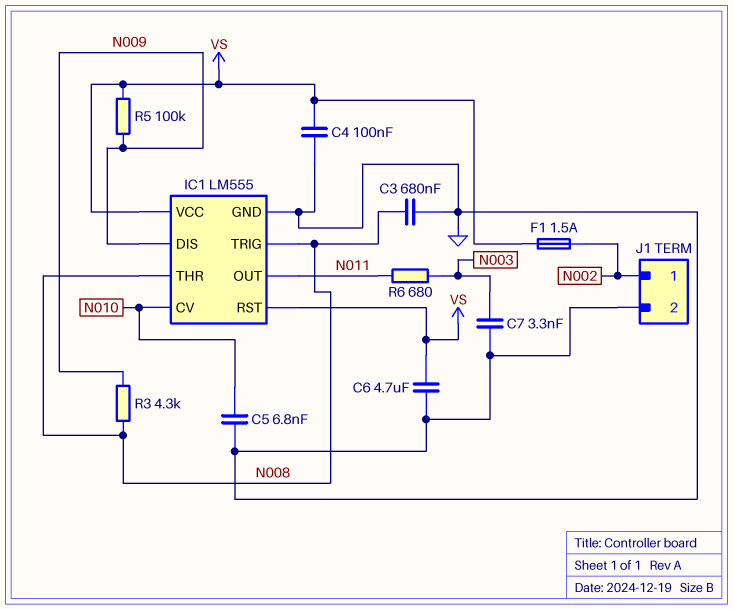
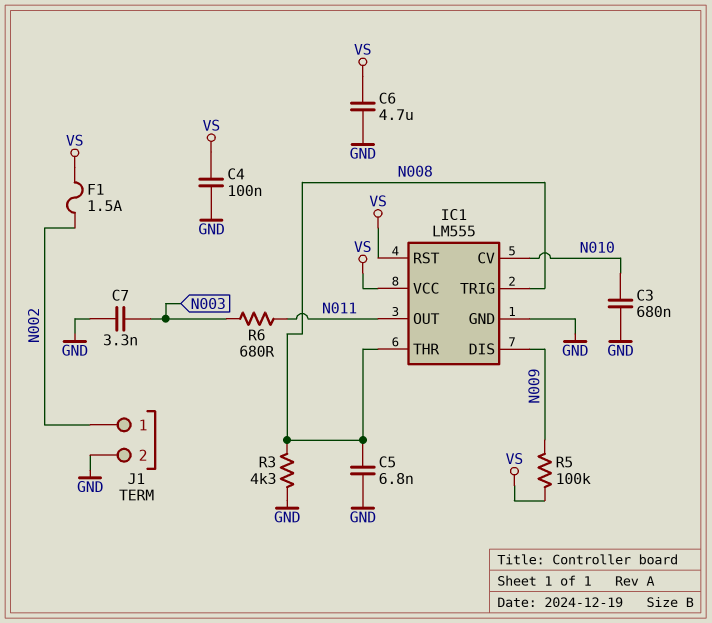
C3: 680nF (GND, N008) -> 680nF (GND, N010)
C5: 6.8nF (GND, N010) -> 6.8nF (GND, N008)
R3: 4.3k (N008, N009) -> 4.3k (GND, N008)

